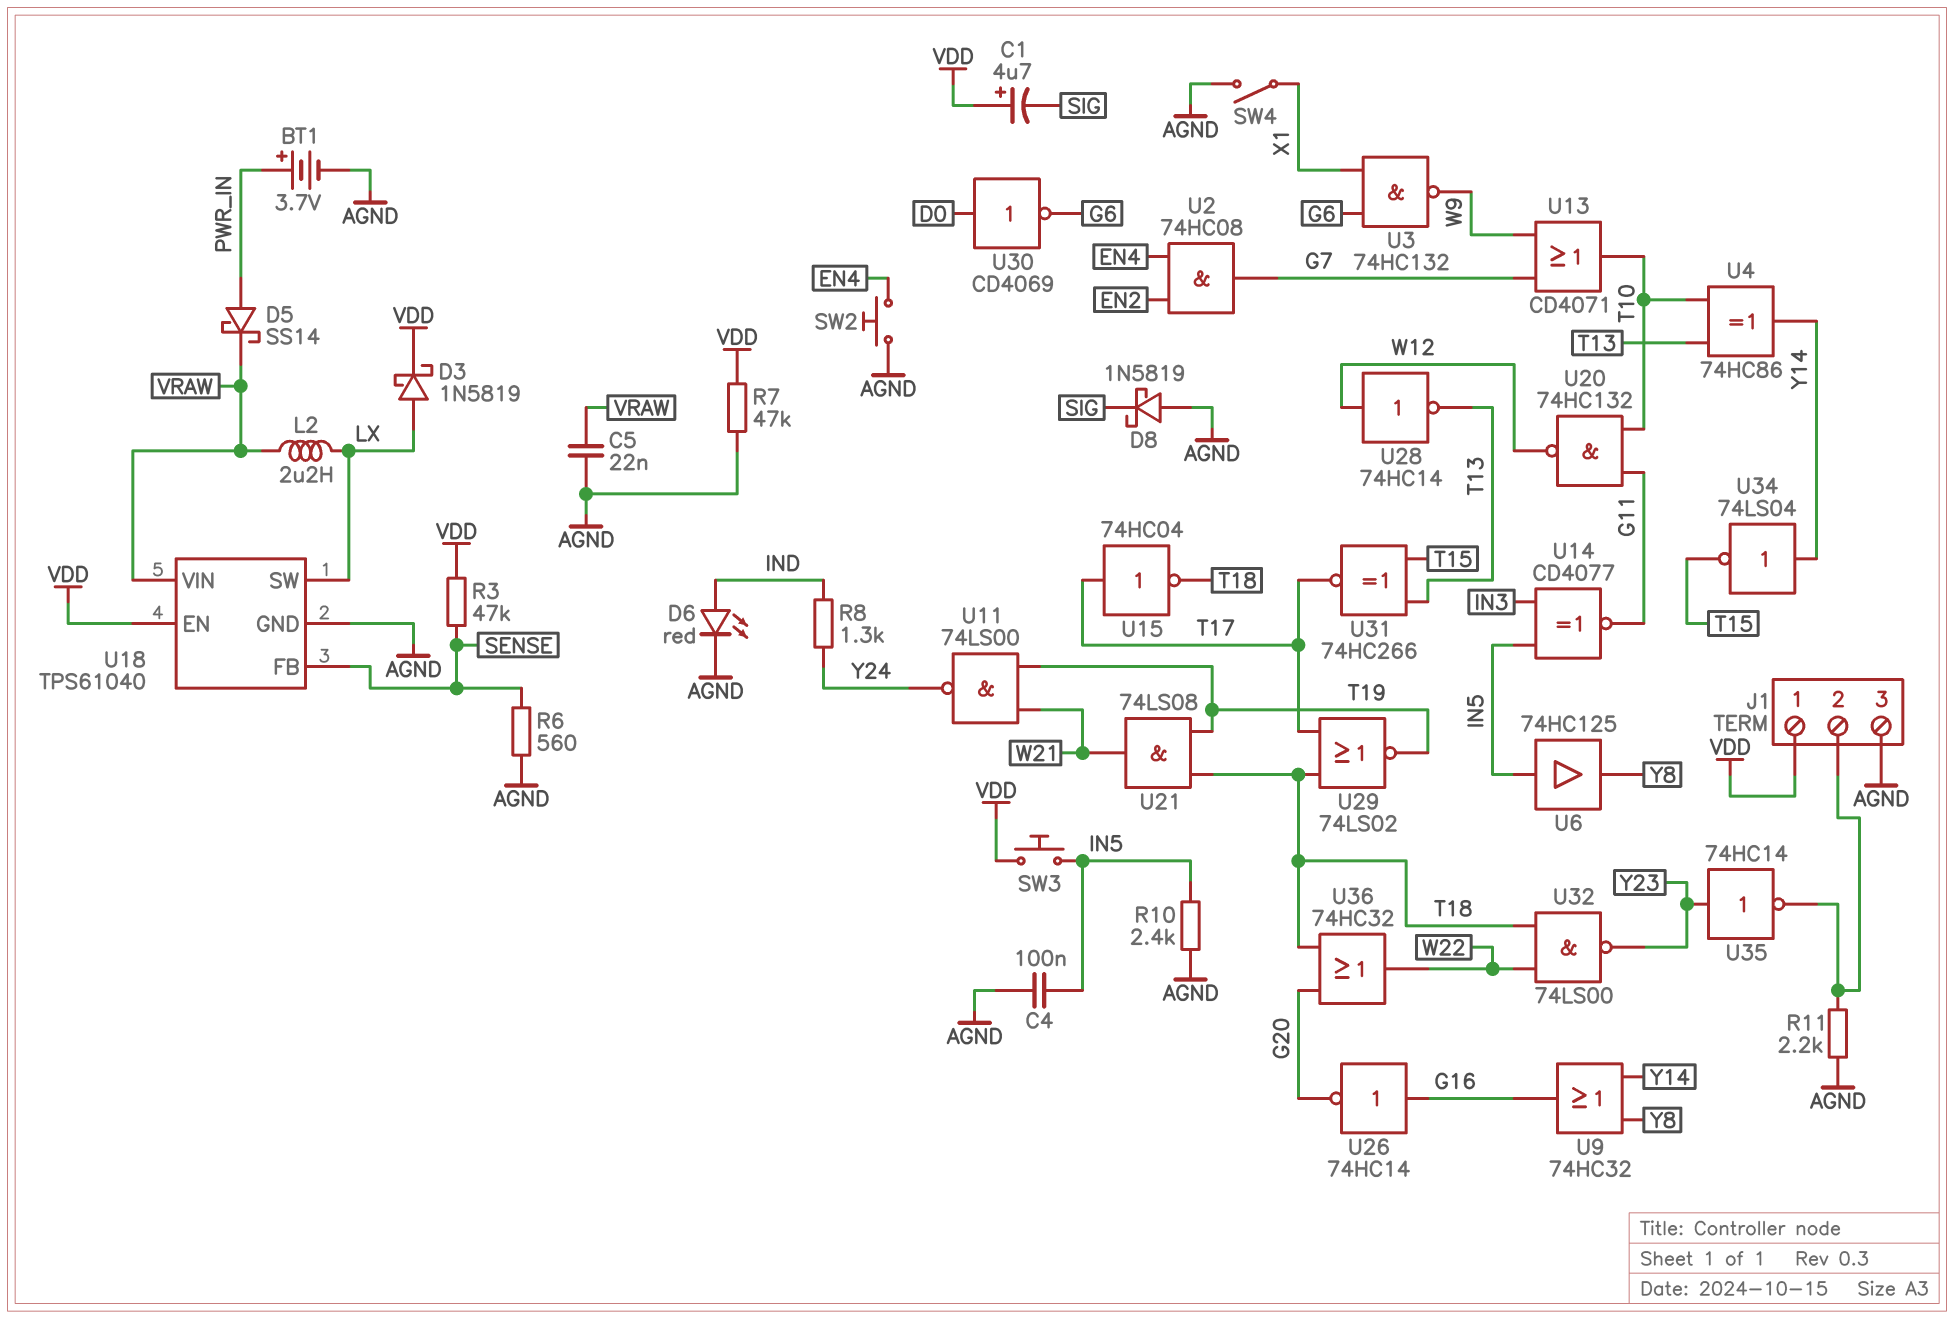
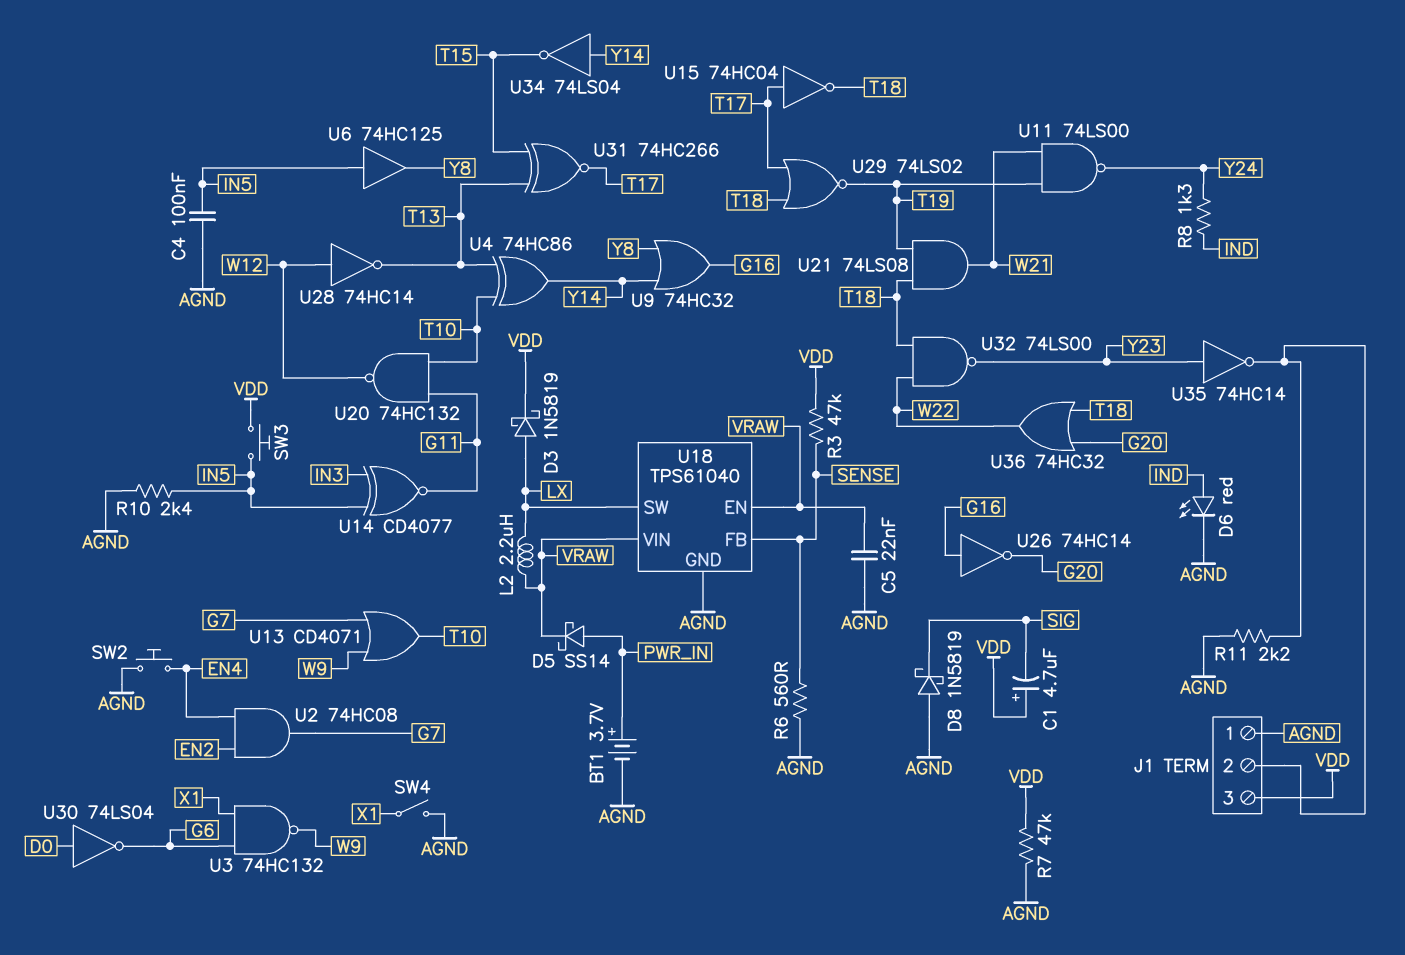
J1 pin 1: VDD -> AGND
J1 pin 3: AGND -> VDD
U18 pin EN: VDD -> VRAW
U30: NOT CD4069 (in D0, out G6) -> NOT 74LS04 (in D0, out G6)

